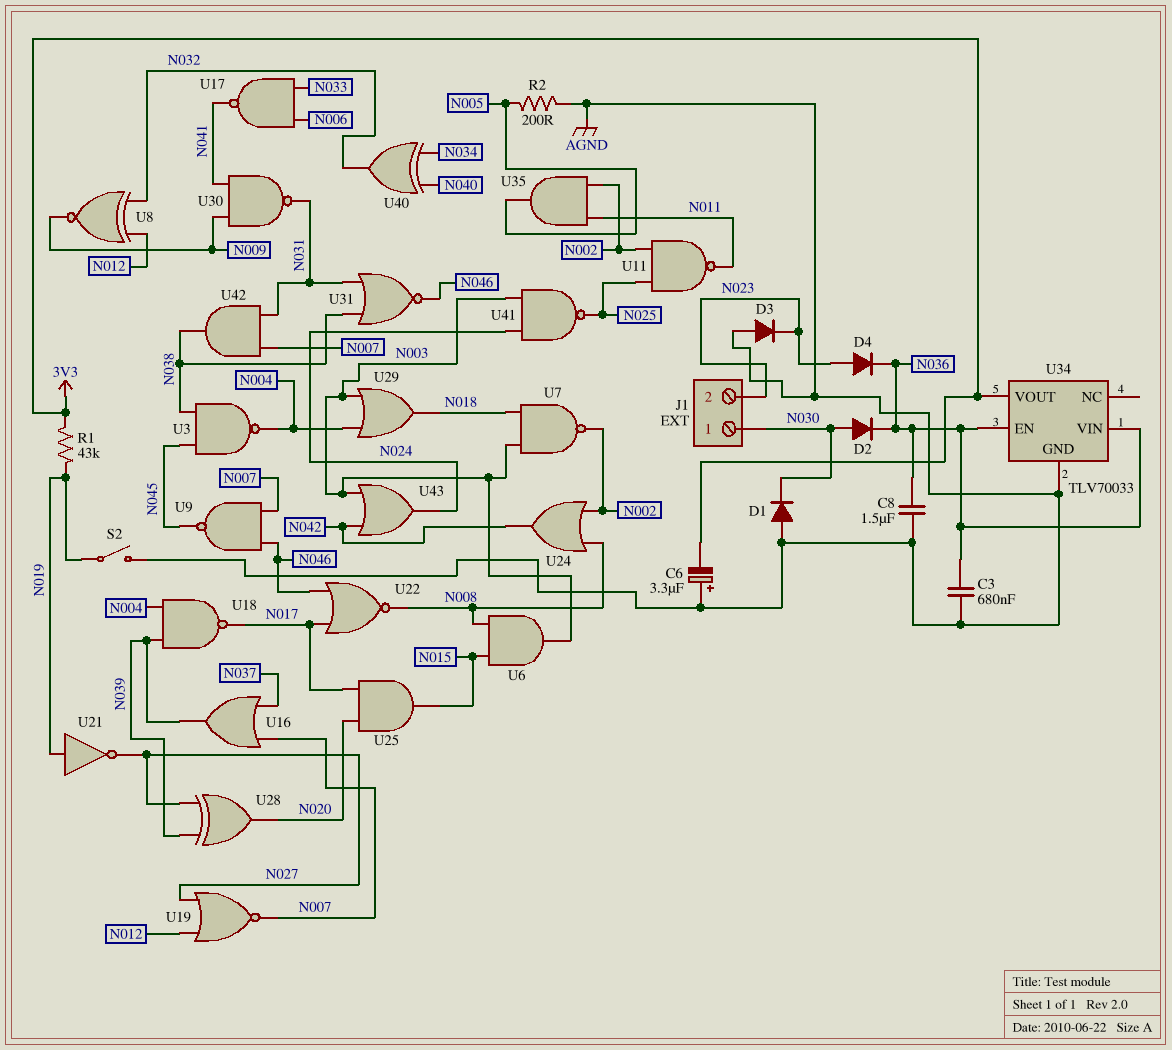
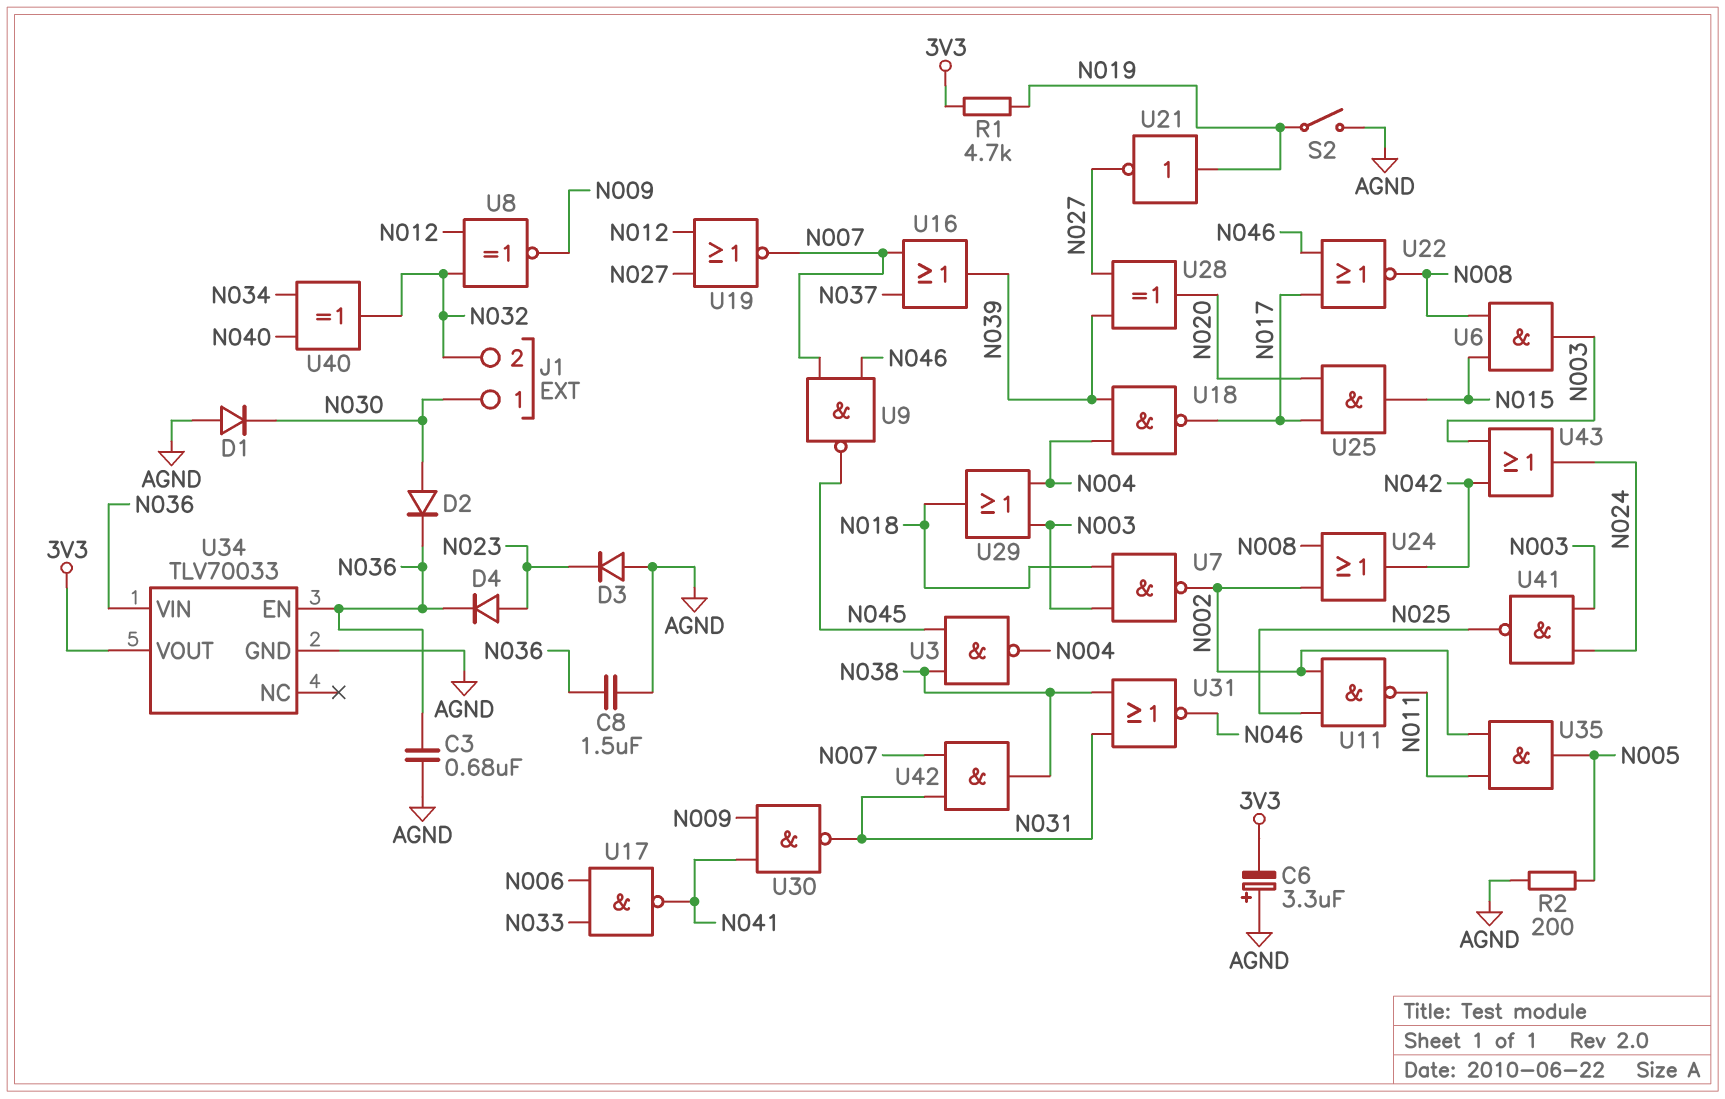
J1 pin 2: N023 -> N032
R1: 43k (3V3, N019) -> 4.7k (3V3, N019)

